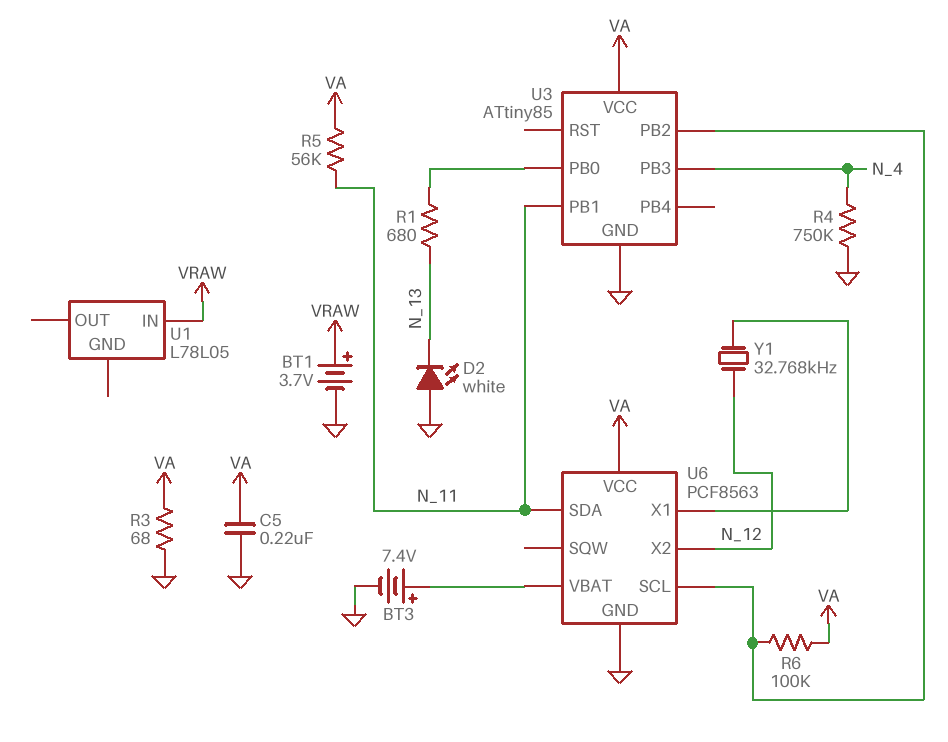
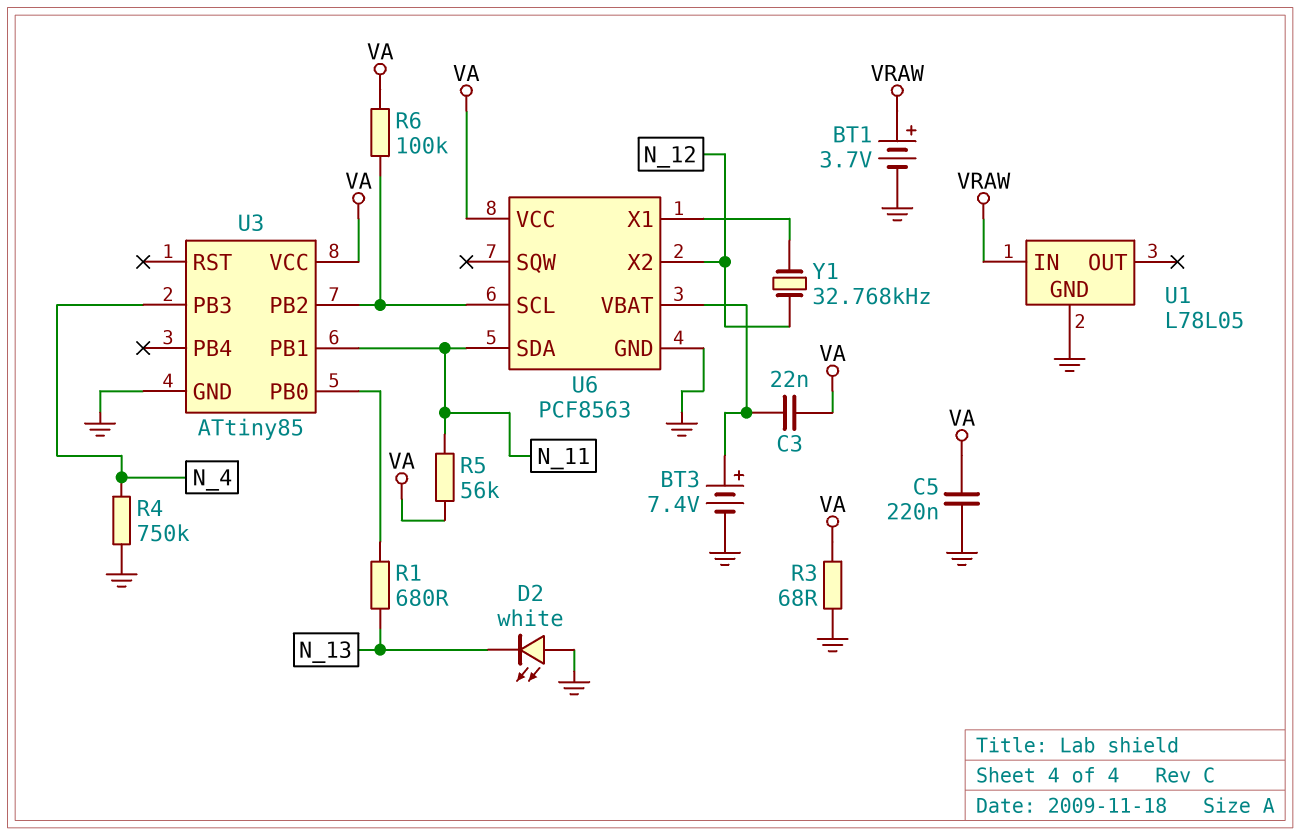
C3: none -> 22nF (U6/VBAT, VA)
U1 pin GND: none -> GND

